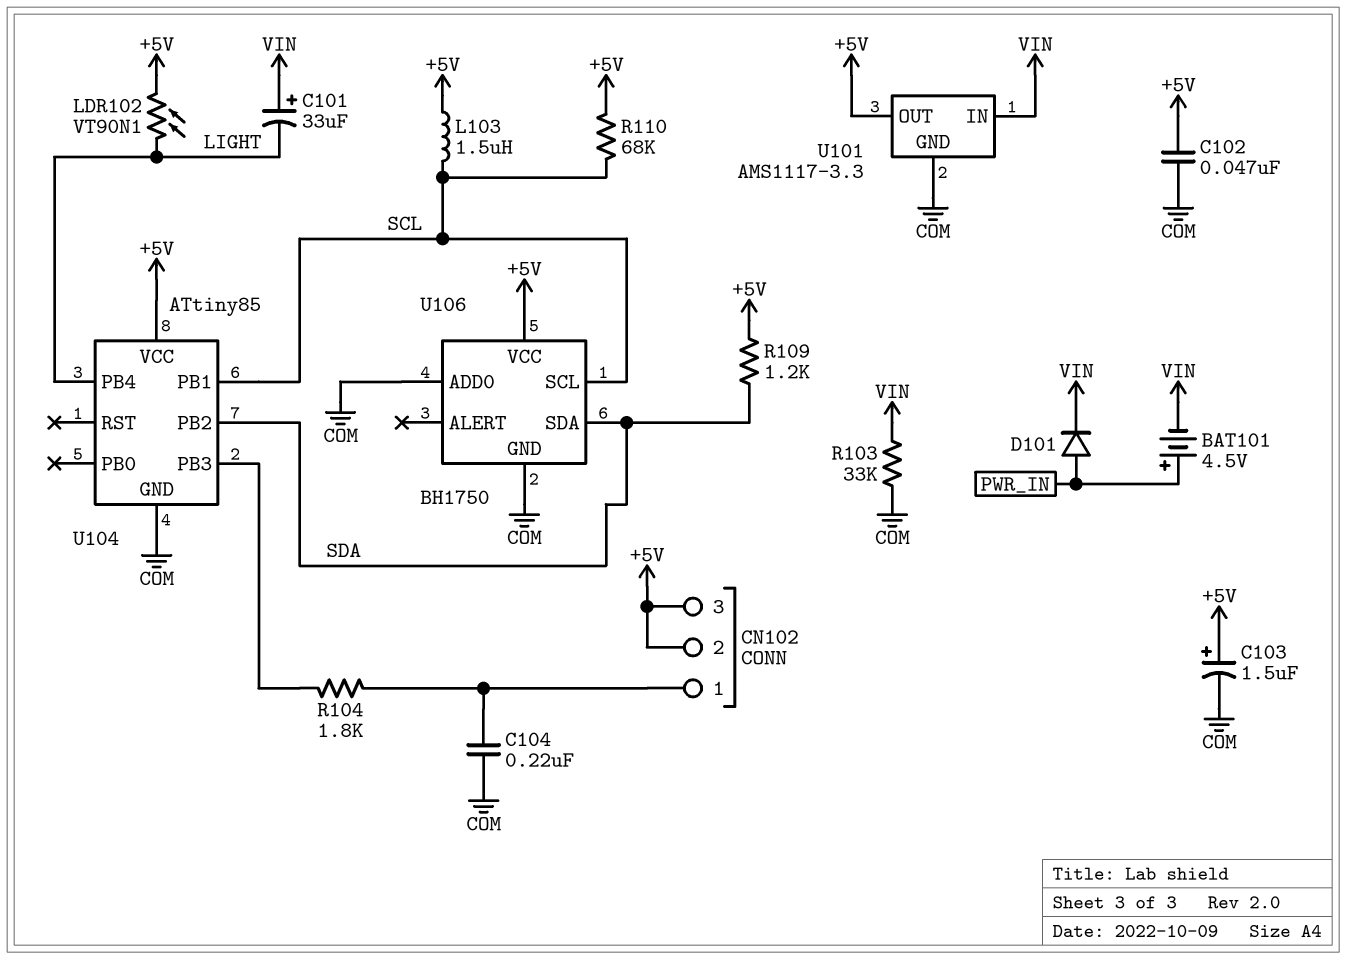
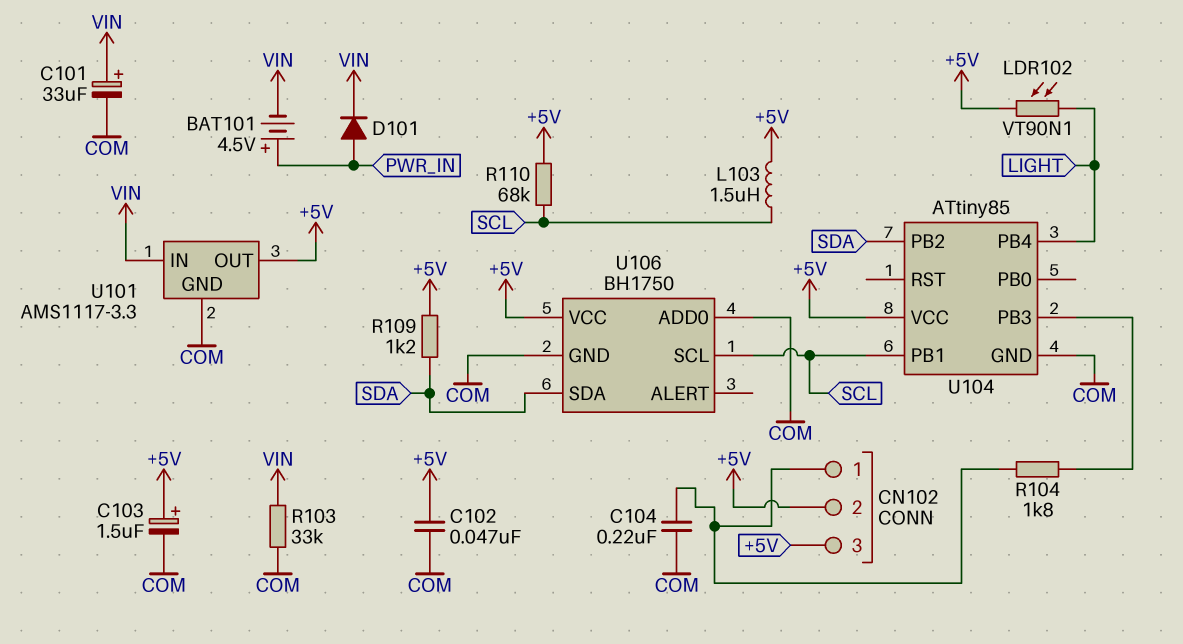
C101: 33uF (plus VIN, minus LIGHT) -> 33uF (plus VIN, minus COM)

